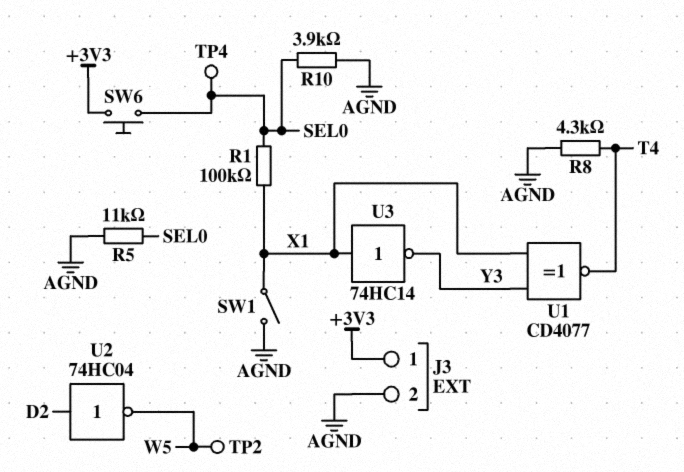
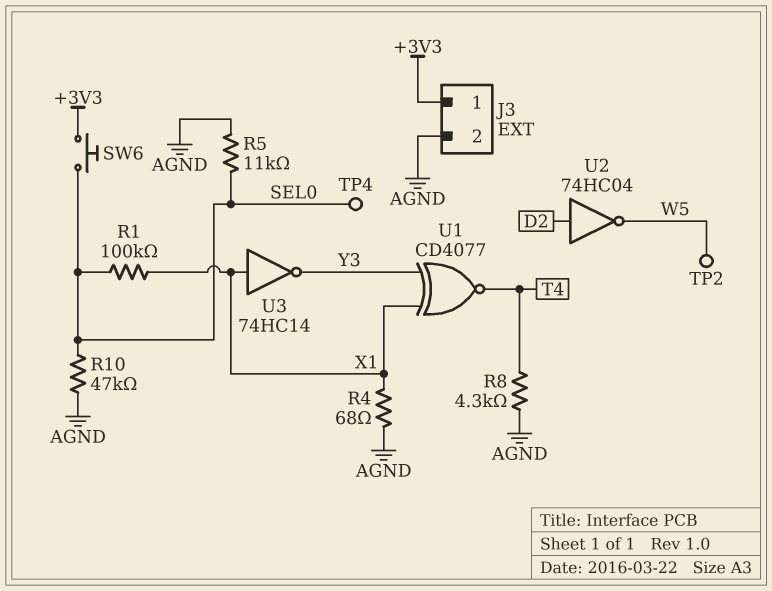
R4: none -> 68 (AGND, X1)
R10: 3.9k (AGND, SEL0) -> 47k (AGND, SEL0)
SW1: switch (AGND, X1) -> none

